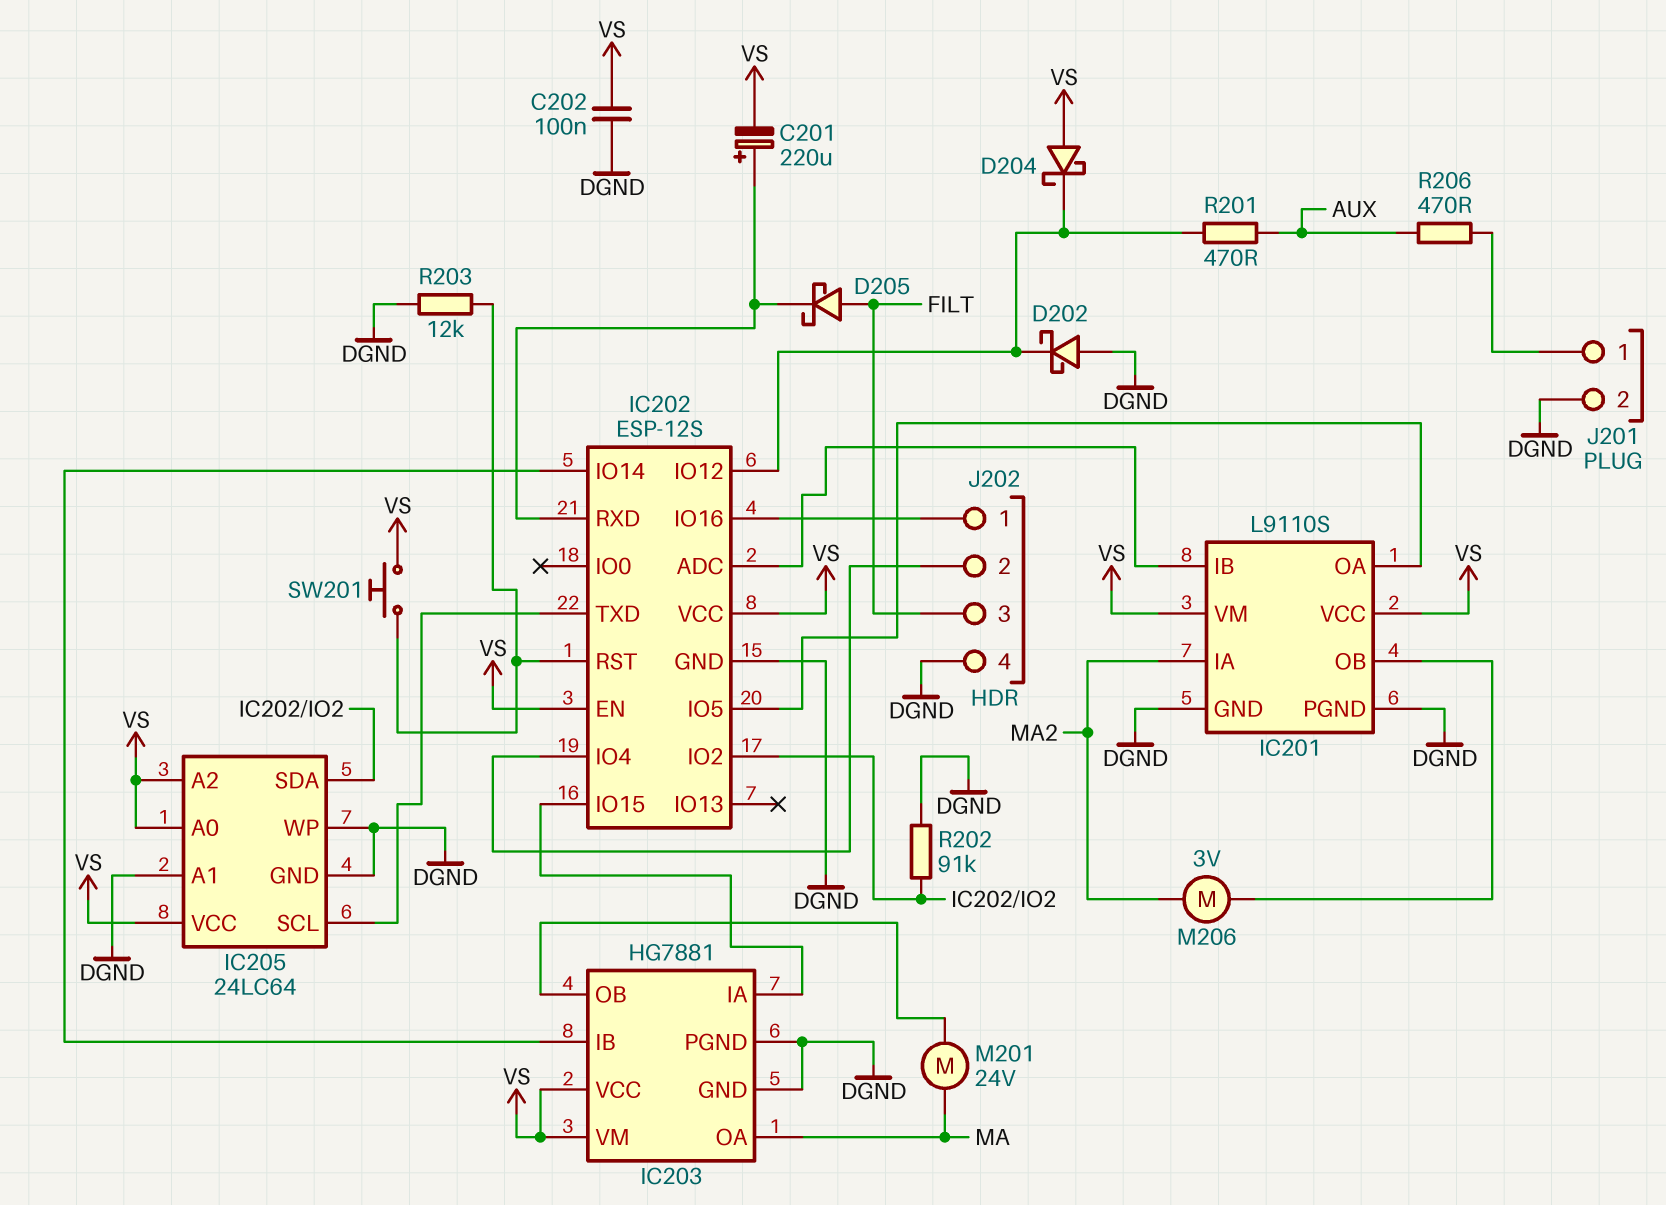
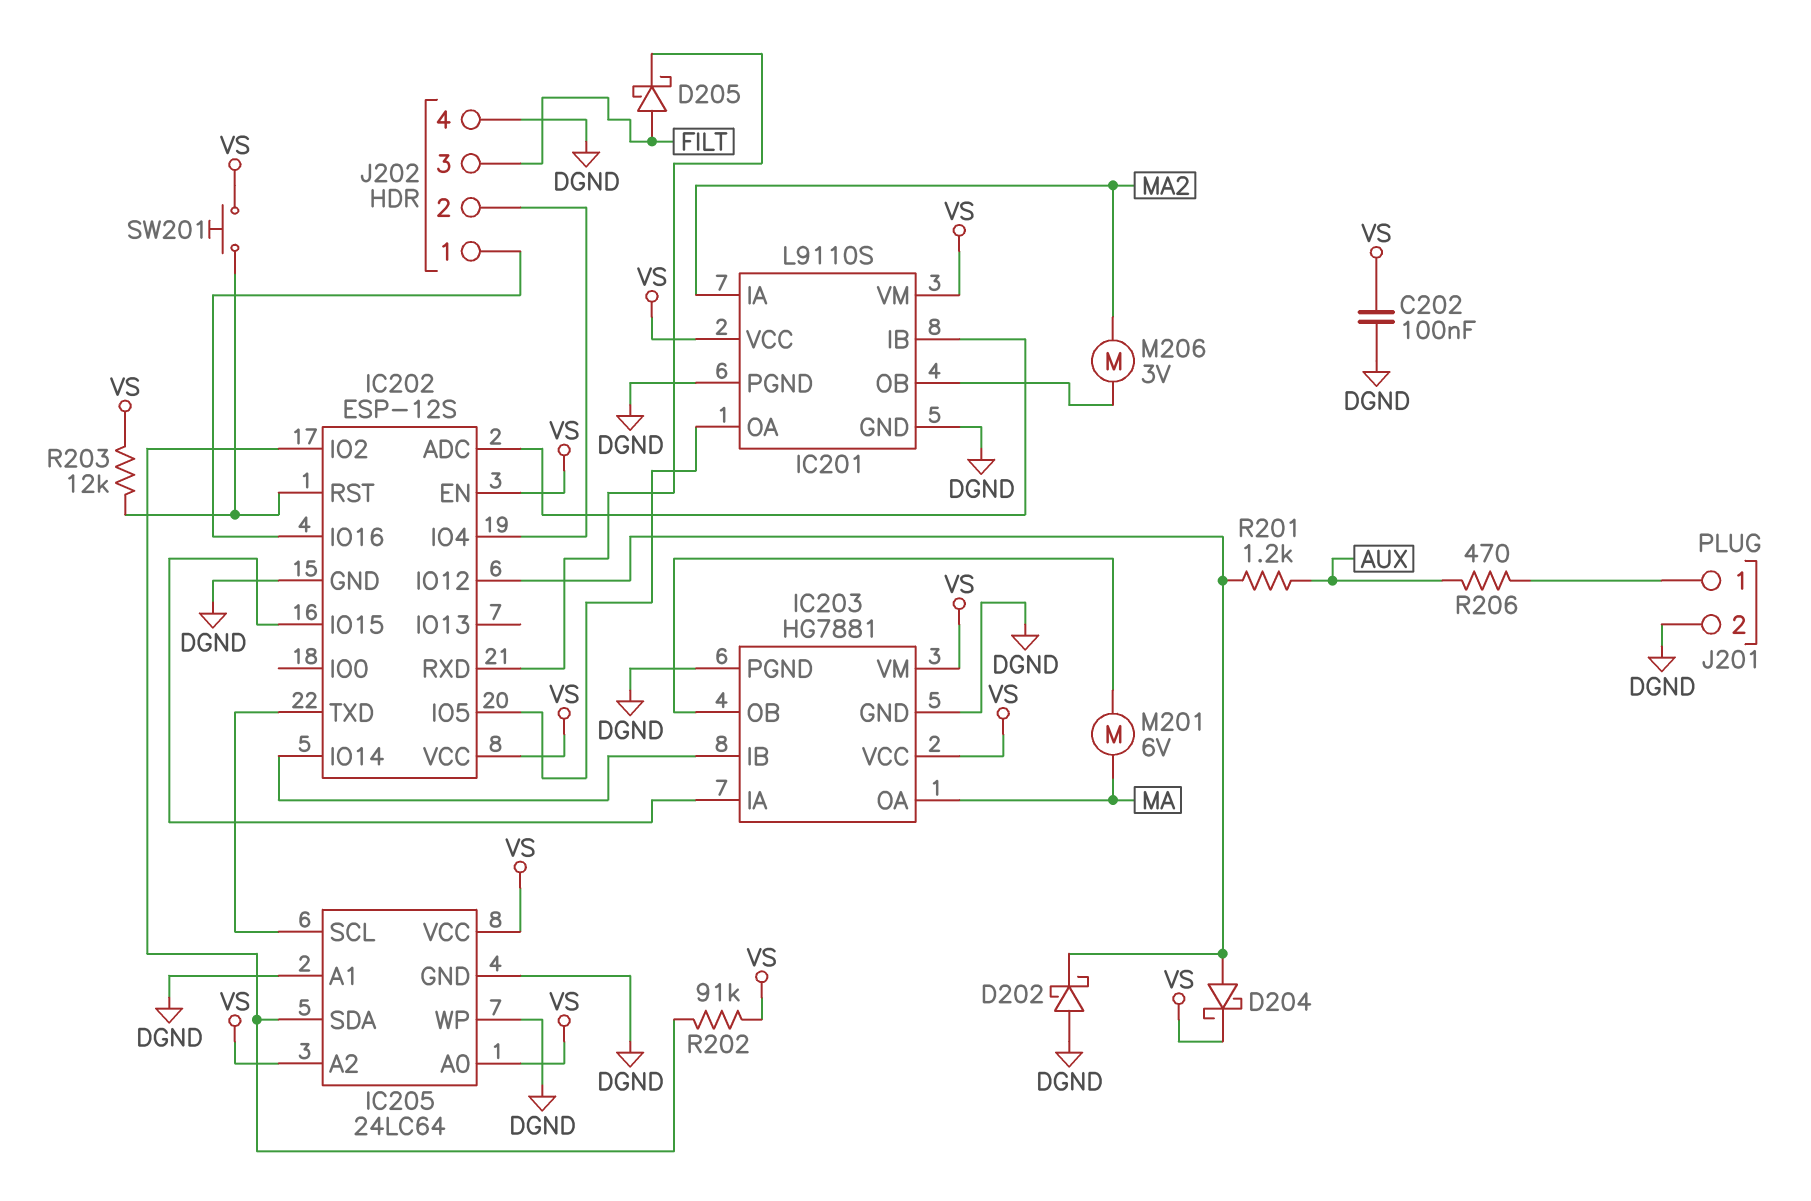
C201: 220uF (plus IC202/RXD, minus VS) -> none
D204: schottky (A VS, K IC202/IO12) -> schottky (A IC202/IO12, K VS)
M201: motor 24V (IC203/OB, MA) -> motor 6V (IC203/OB, MA)
R201: 470 (AUX, IC202/IO12) -> 1.2k (AUX, IC202/IO12)
R202: 91k (DGND, IC202/IO2) -> 91k (IC202/IO2, VS)
R203: 12k (DGND, IC202/RST) -> 12k (IC202/RST, VS)

